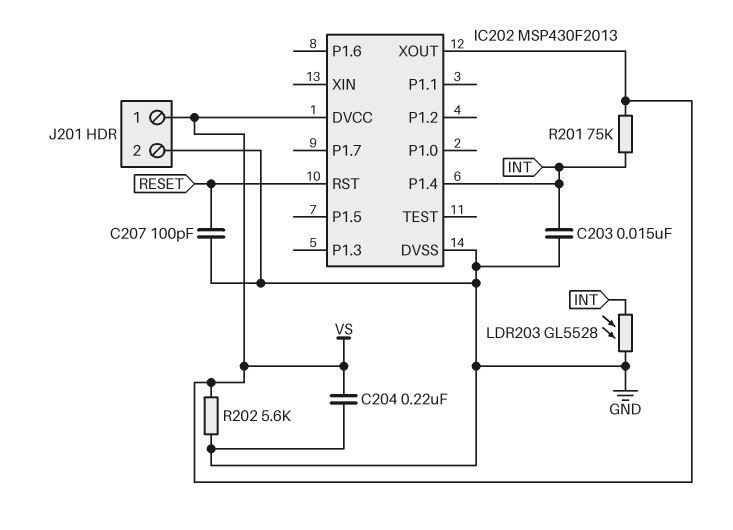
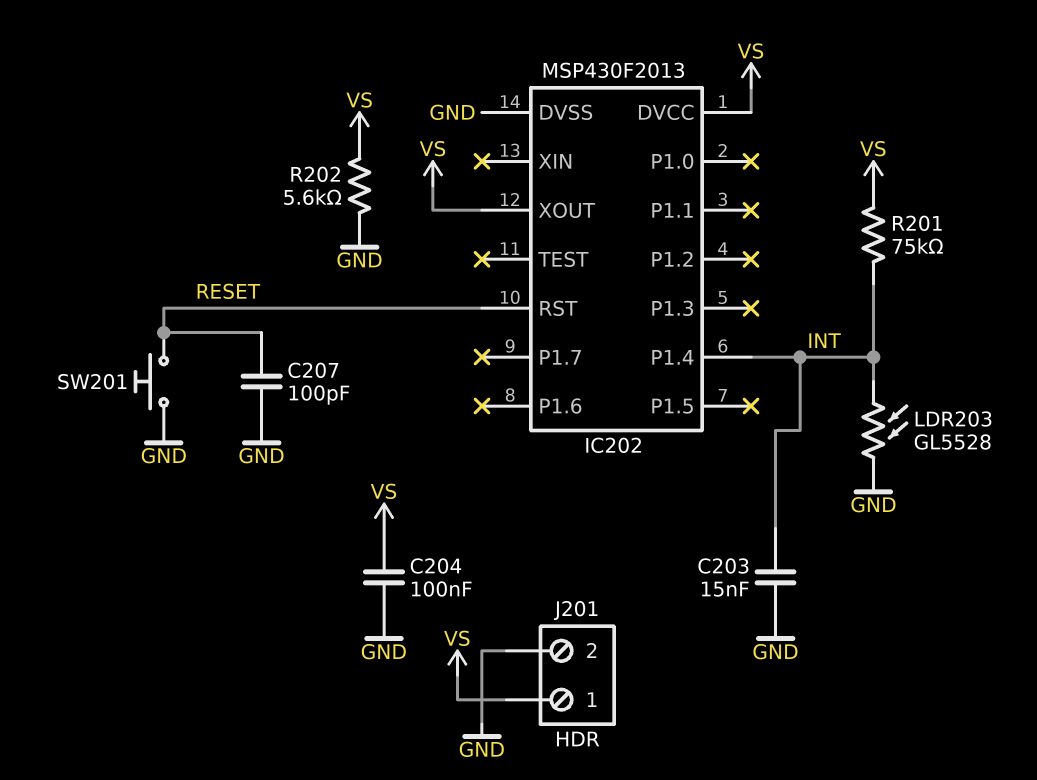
C204: 220nF (GND, VS) -> 100nF (GND, VS)
SW201: none -> button (GND, RESET)

